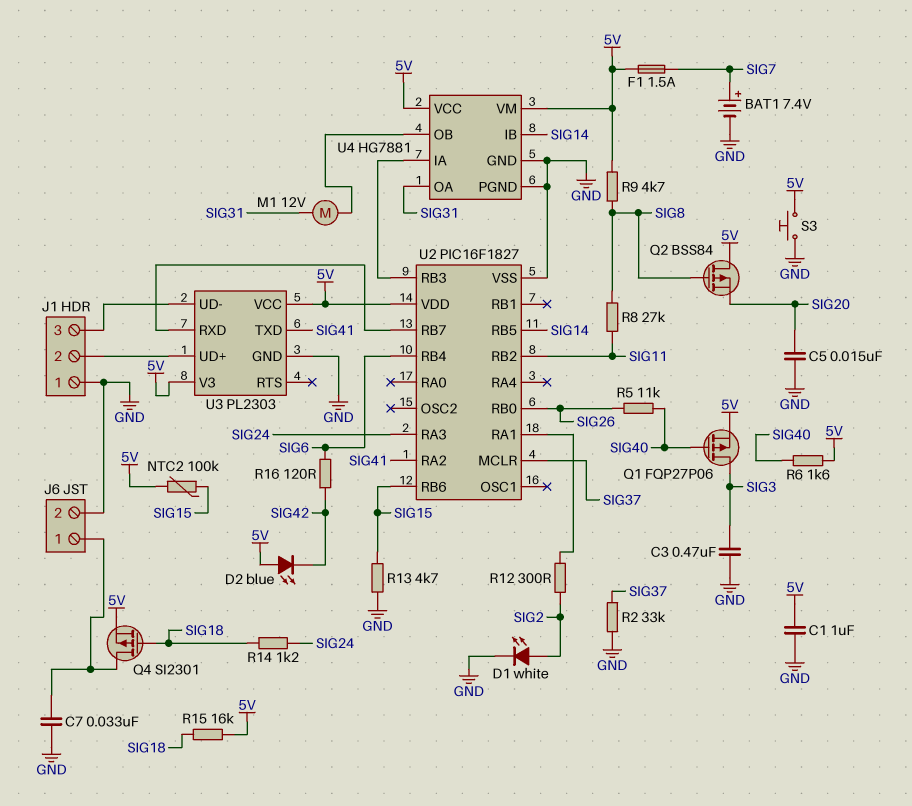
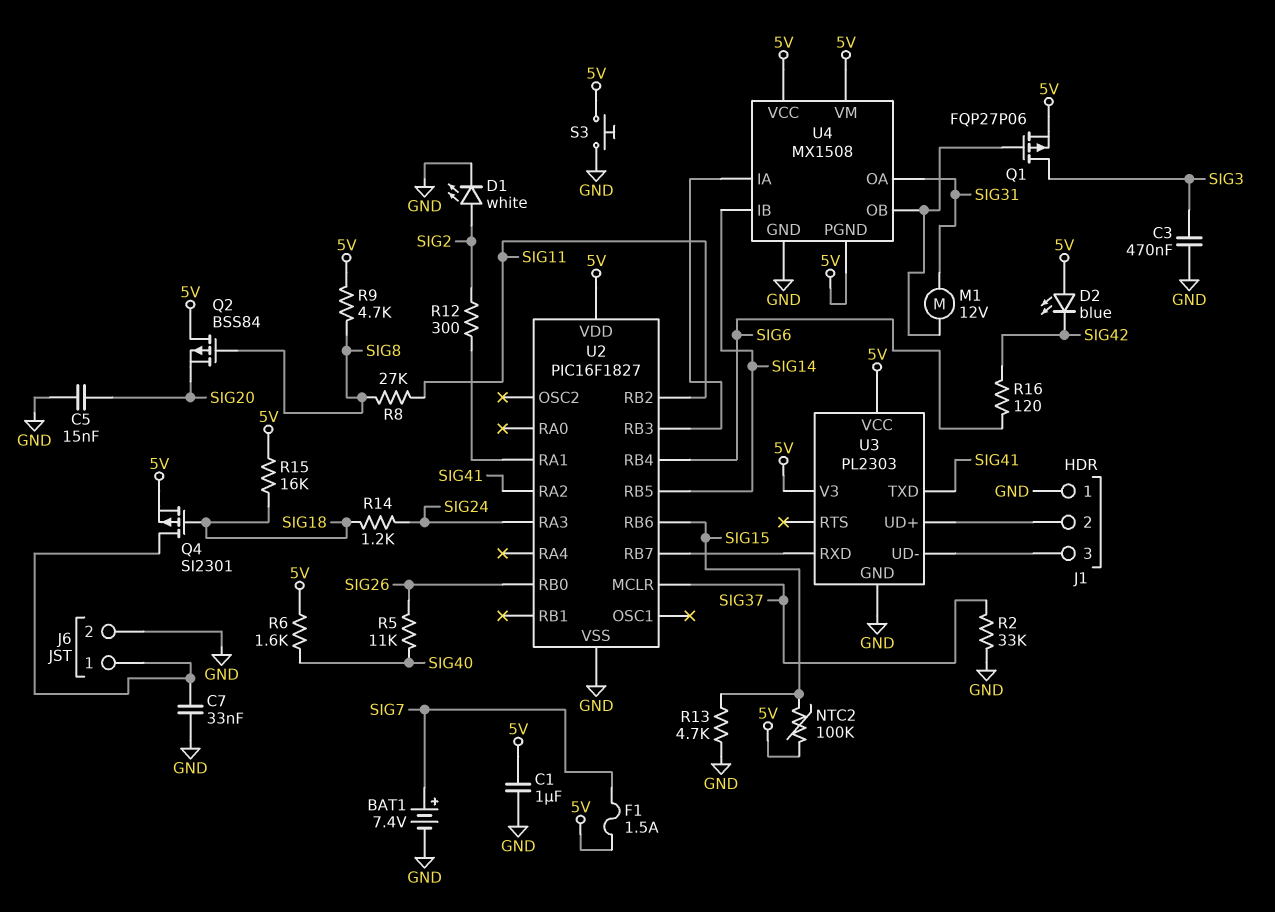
Q1: PMOS FQP27P06 (G SIG40, D SIG3, S 5V) -> PMOS FQP27P06 (G U4/OB, D SIG3, S 5V)
U4: HG7881 -> MX1508
U4 pin PGND: GND -> 5V

